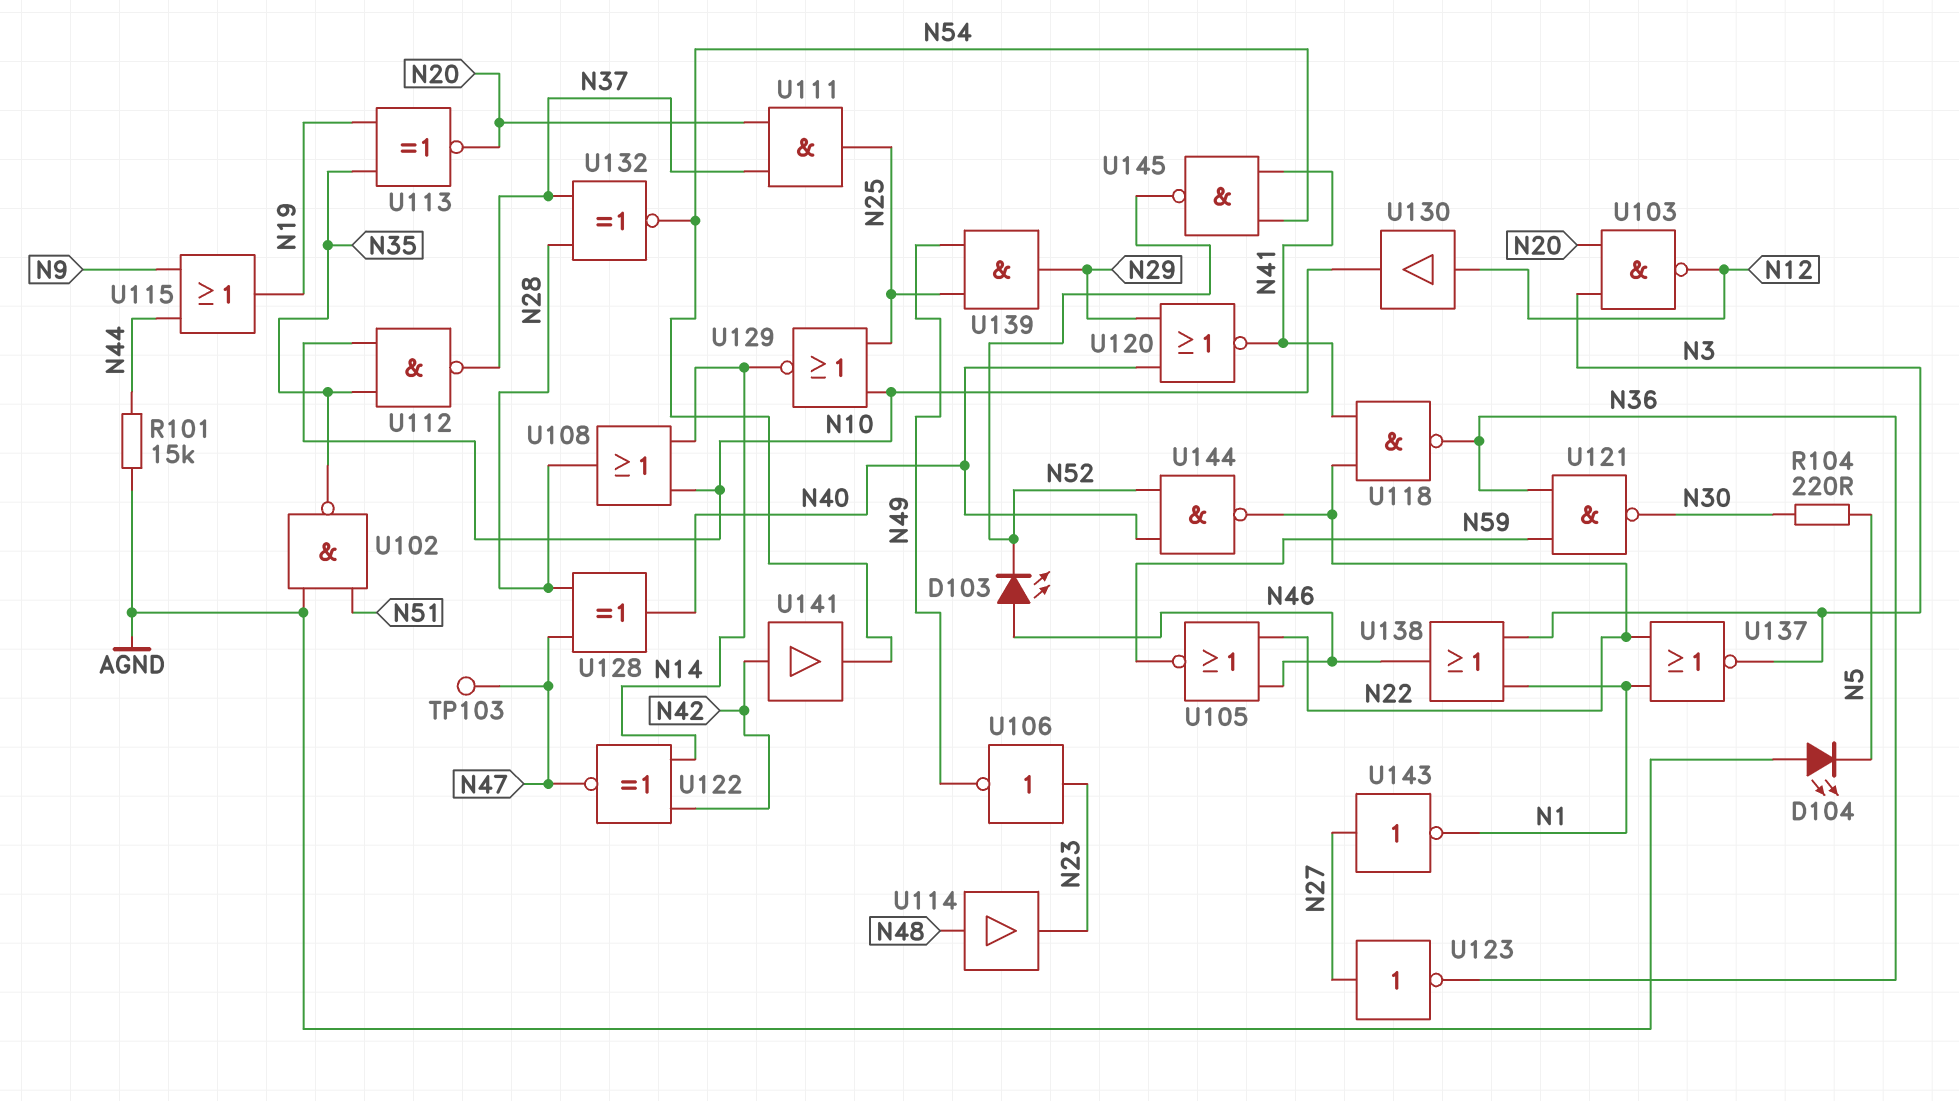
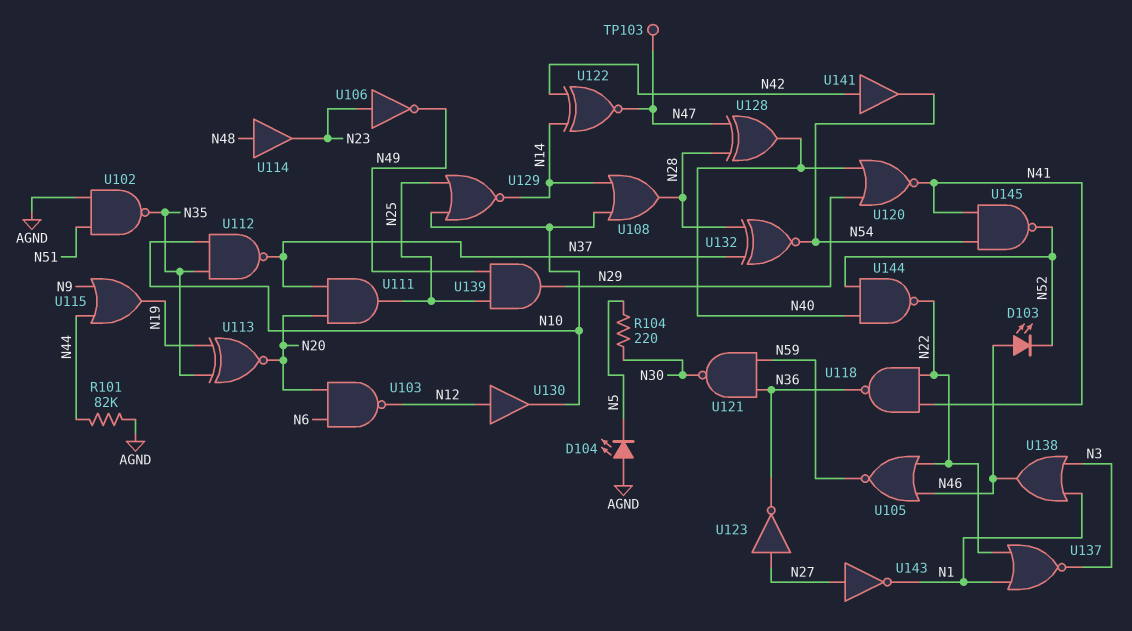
R101: 15k (AGND, N44) -> 82k (AGND, N44)
U103: NAND (in N3, in N20, out N12) -> NAND (in N6, in N20, out N12)

